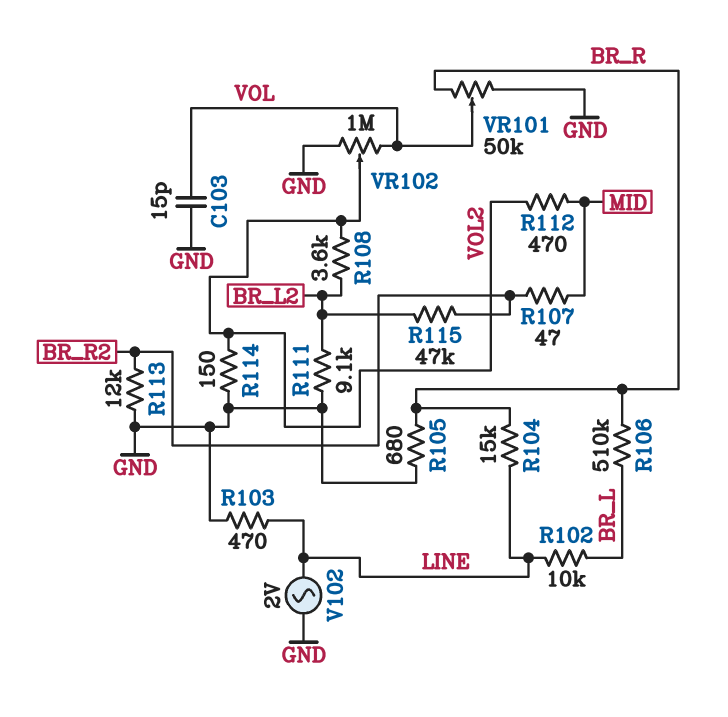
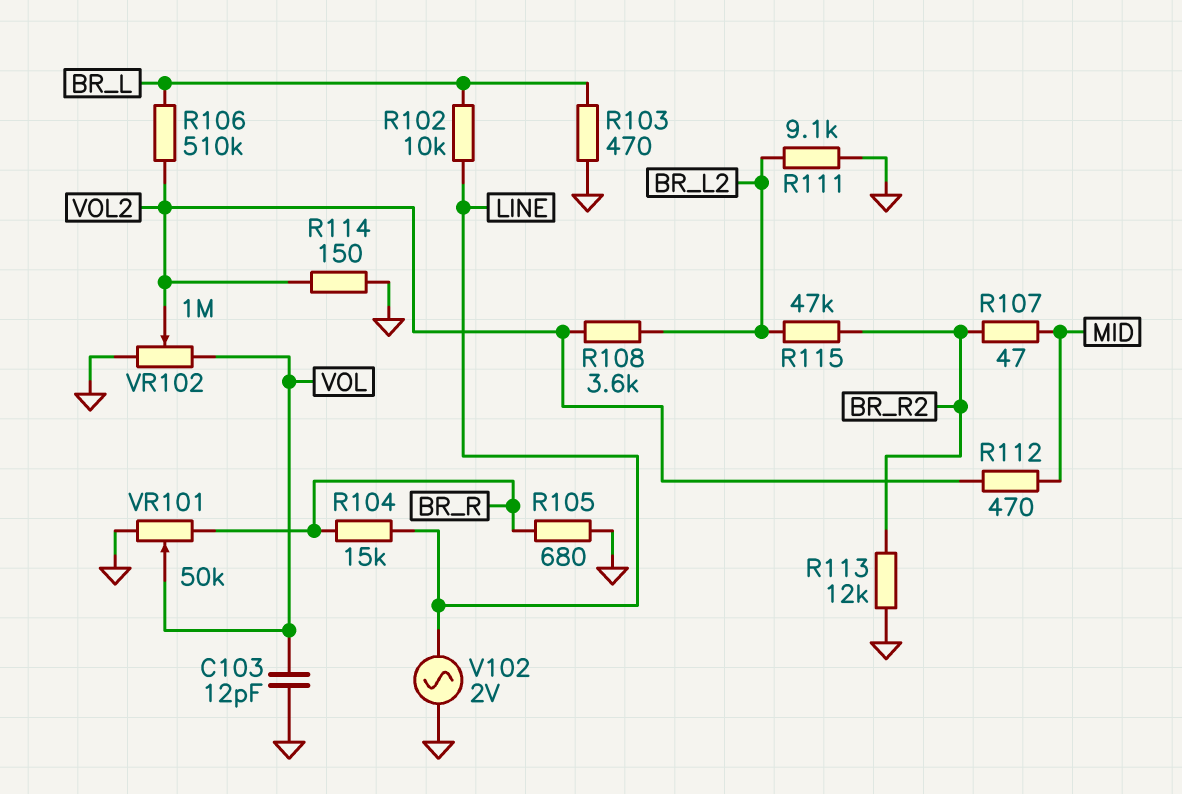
C103: 15pF (GND, VOL) -> 12pF (GND, VOL)
R103: 470 (GND, LINE) -> 470 (BR_L, GND)
R106: 510k (BR_L, BR_R) -> 510k (BR_L, VOL2)

